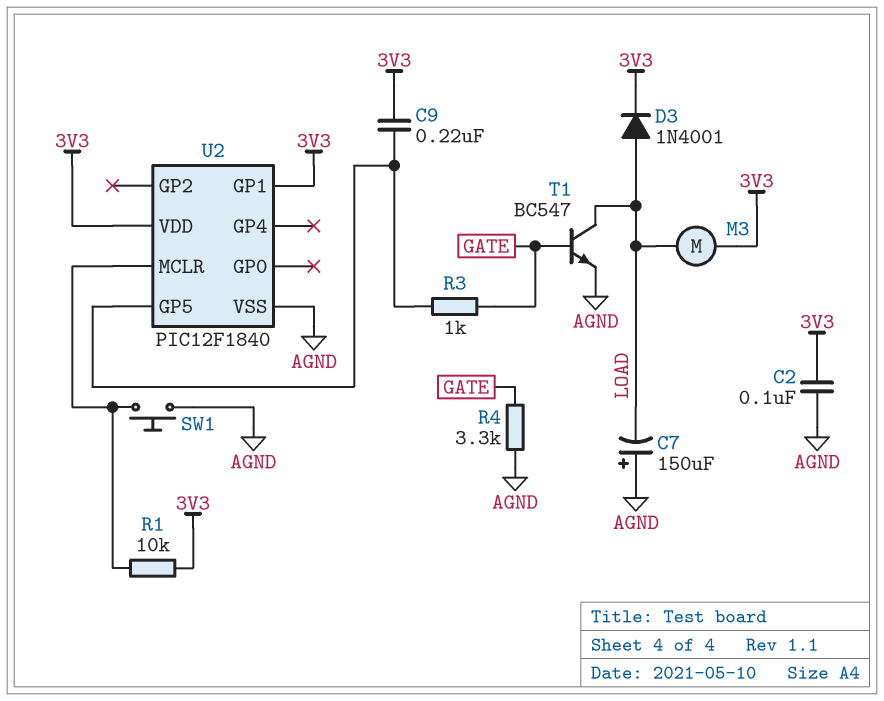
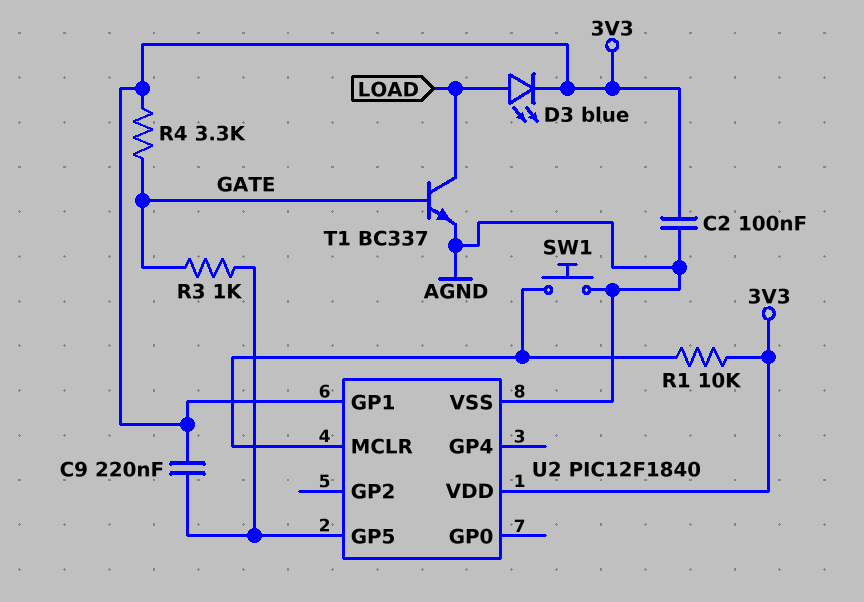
C7: 150uF (plus AGND, minus LOAD) -> none
D3: diode 1N4001 (A LOAD, K 3V3) -> LED blue (A LOAD, K 3V3)
M3: motor (3V3, LOAD) -> none
R4: 3.3k (AGND, GATE) -> 3.3k (3V3, GATE)
T1: NPN BC547 (B GATE, C LOAD, E AGND) -> NPN BC337 (B GATE, C LOAD, E AGND)

